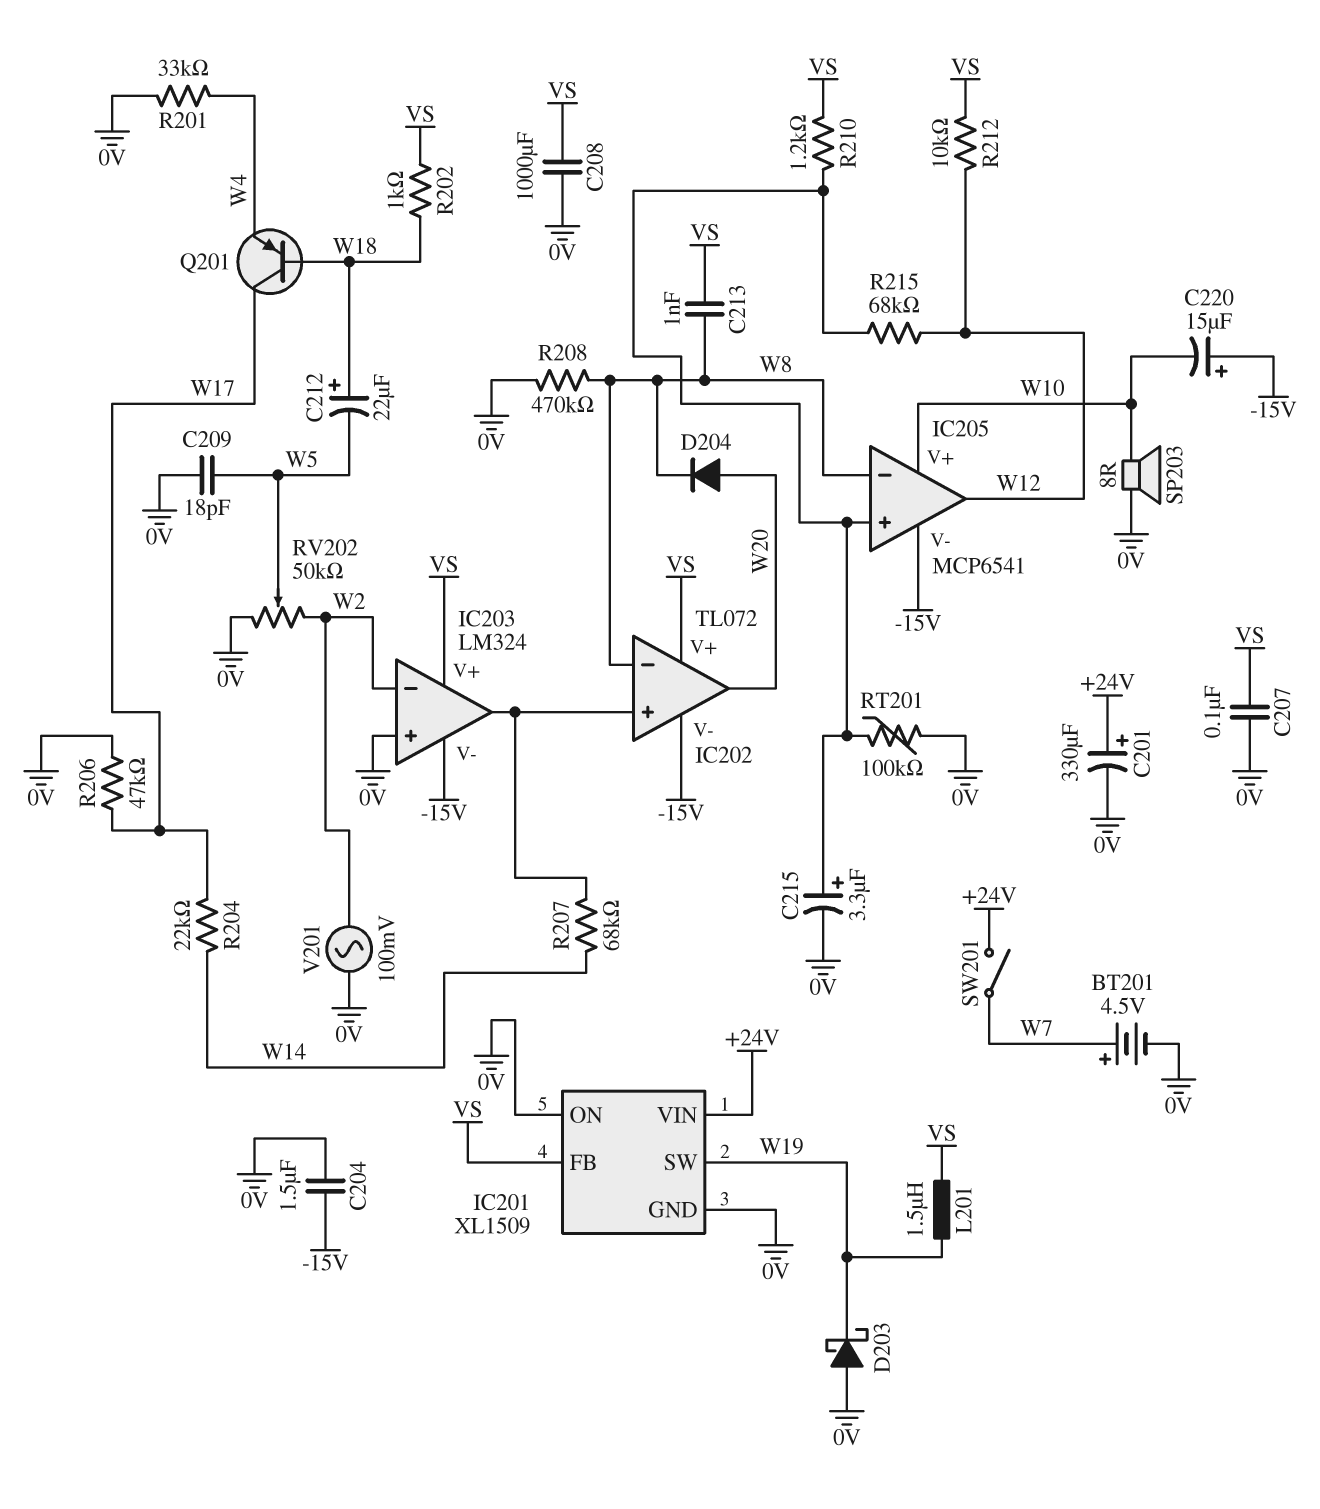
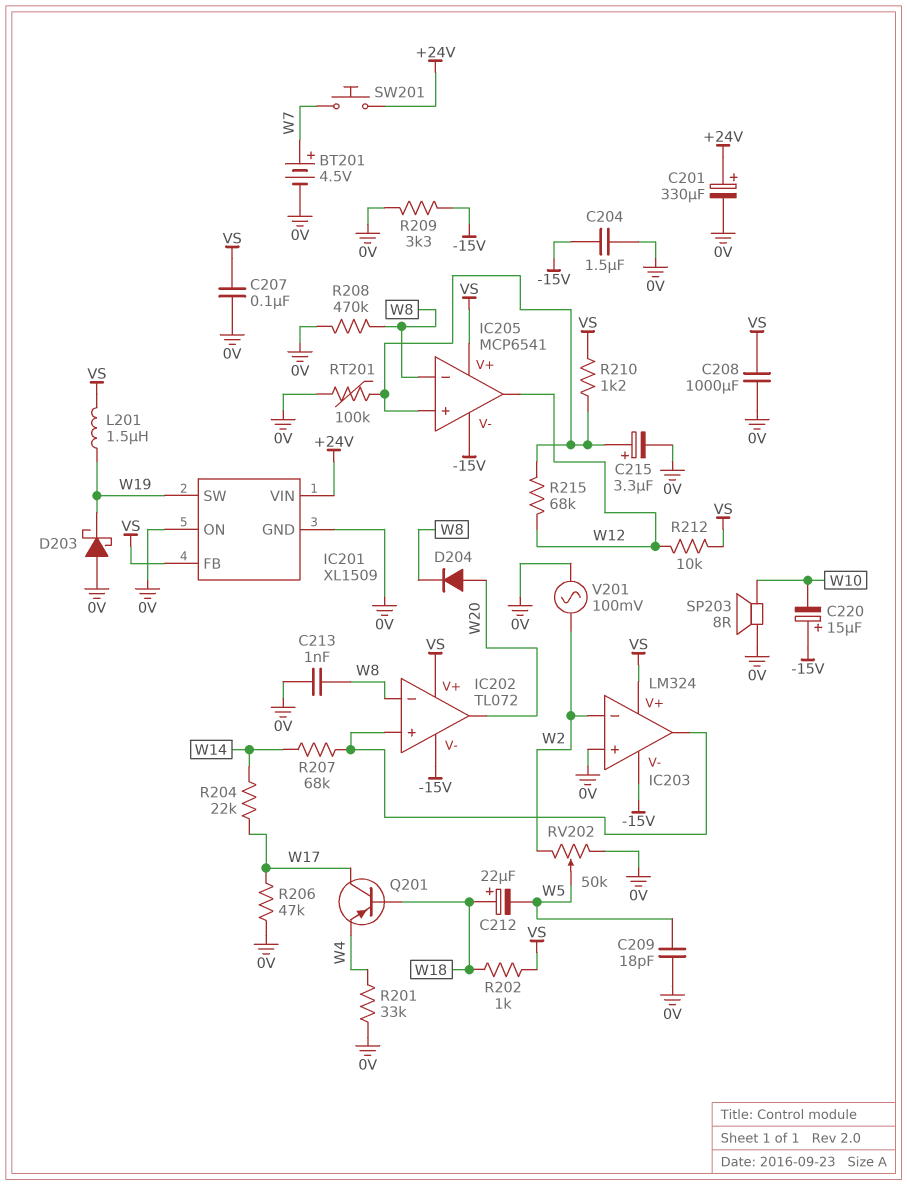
C213: 1nF (VS, W8) -> 1nF (0V, W8)
IC205 pin V+: W10 -> VS
R209: none -> 3.3k (-15V, 0V)
SW201: switch (+24V, W7) -> button (+24V, W7)

